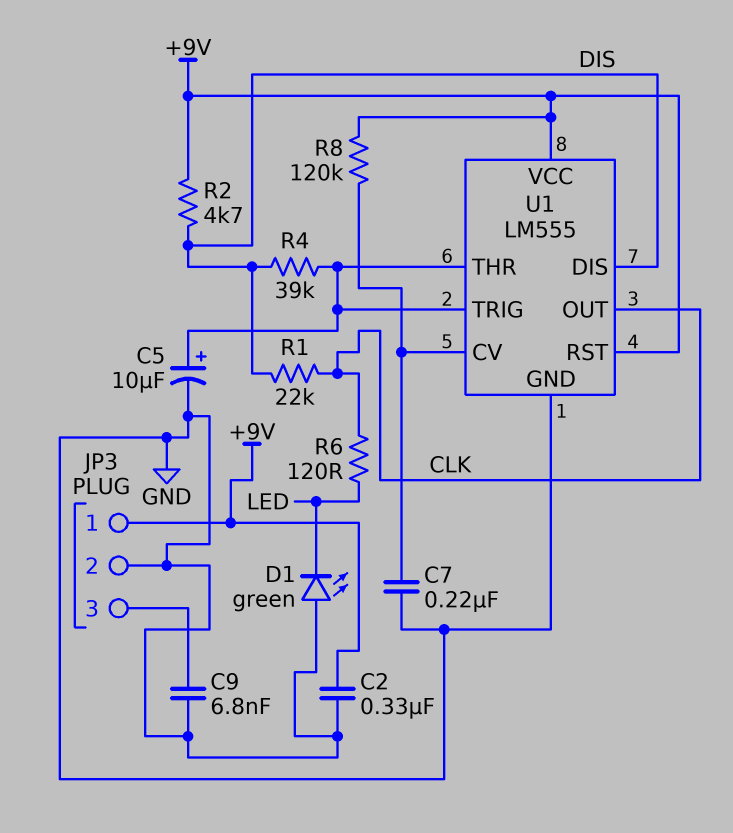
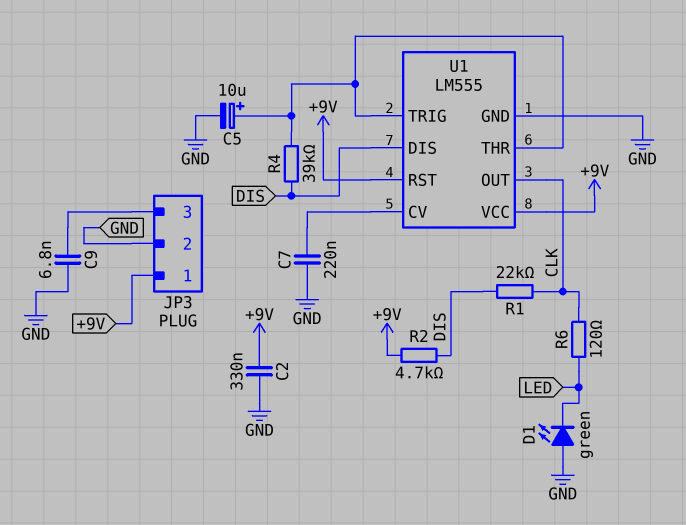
R8: 120k (+9V, U1/CV) -> none

